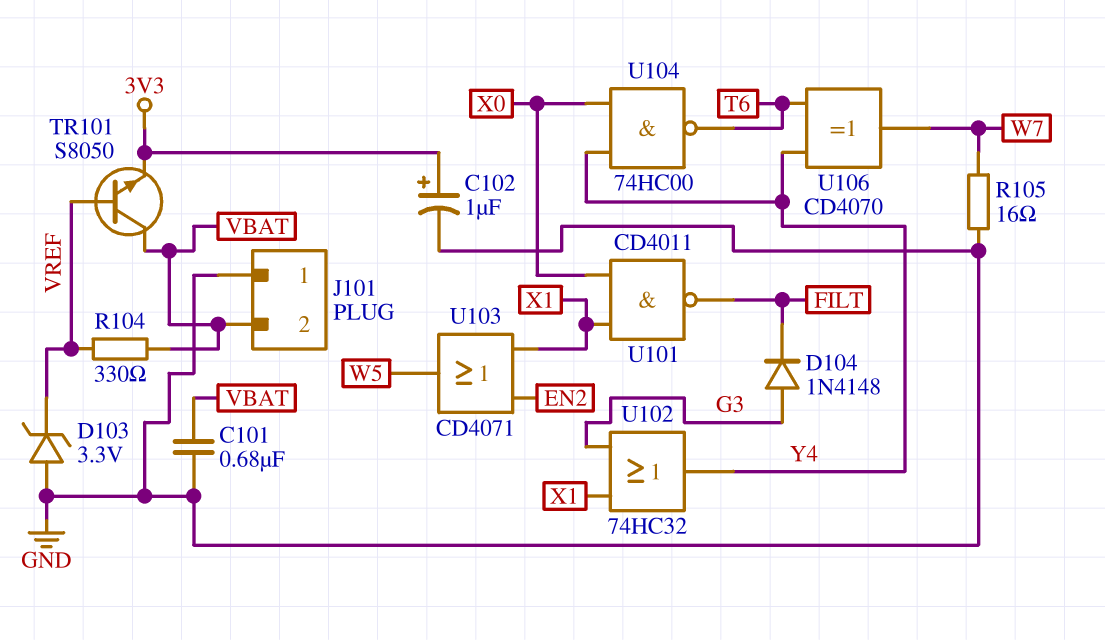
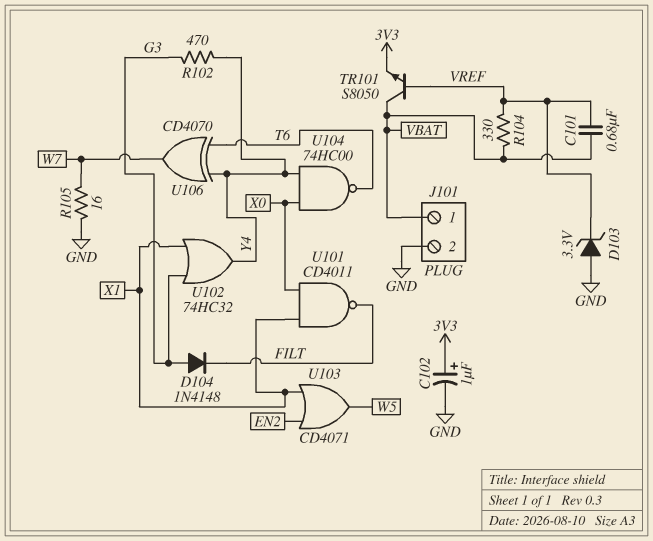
C101: 680nF (GND, VBAT) -> 680nF (VBAT, VREF)
J101 pin 1: GND -> VBAT
J101 pin 2: VBAT -> GND
R102: none -> 470 (G3, Y4)

